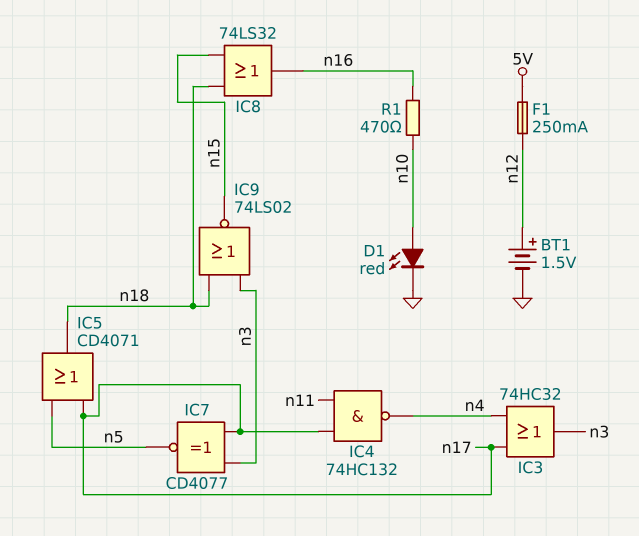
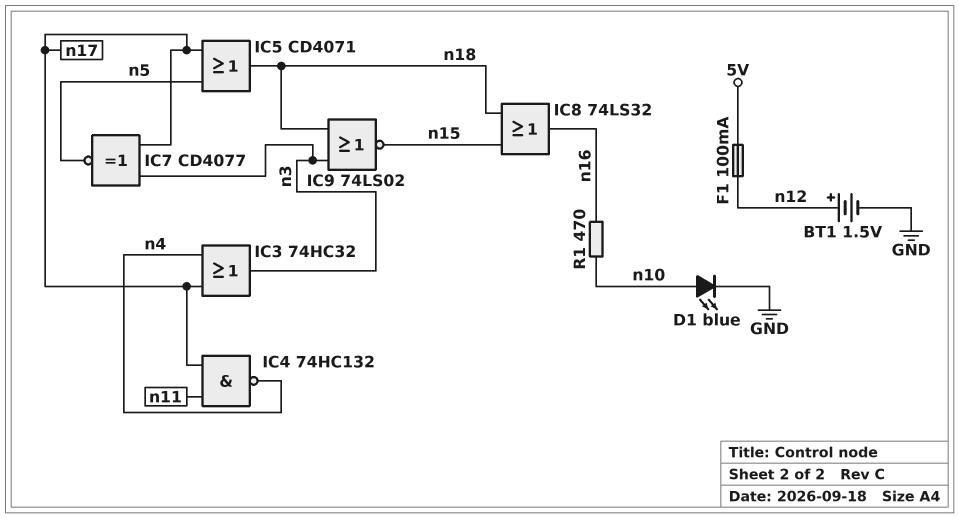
D1: LED red (A n10, K GND) -> LED blue (A n10, K GND)
F1: 250mA (5V, n12) -> 100mA (5V, n12)

